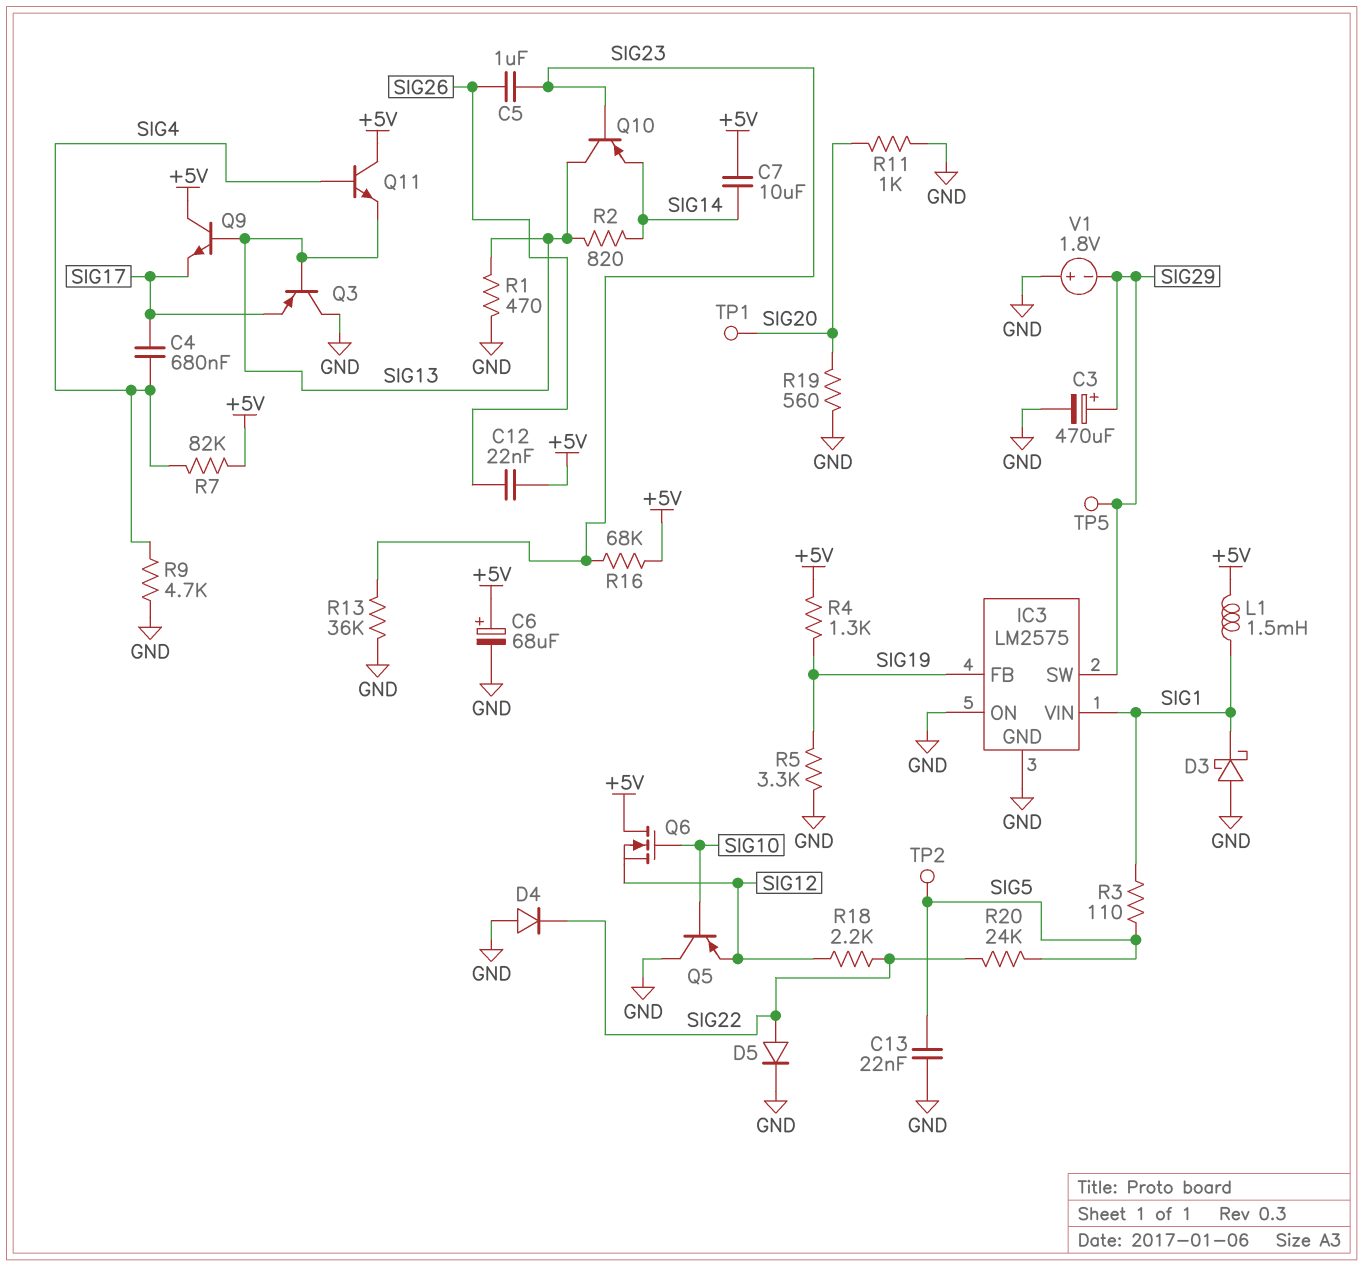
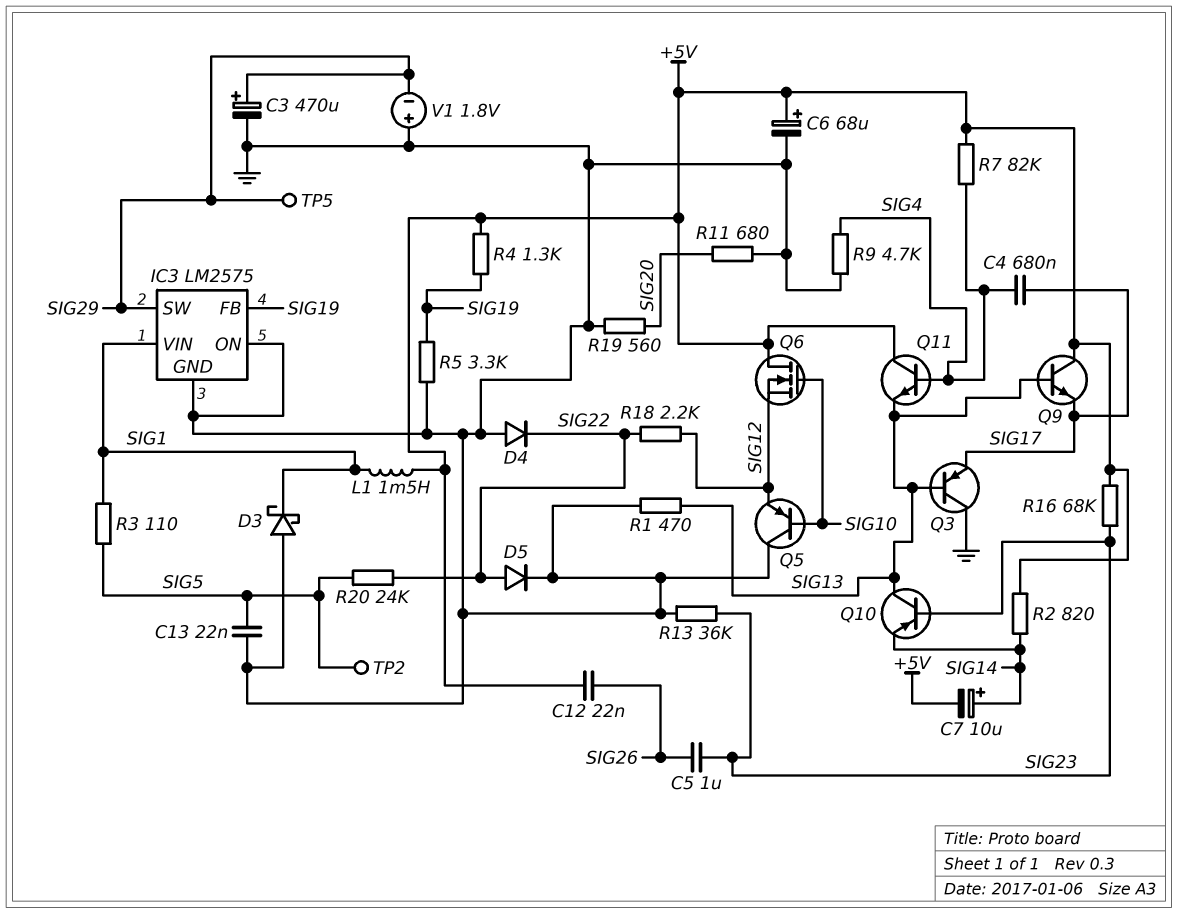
C7: 10uF (+5V, SIG14) -> 10uF (plus SIG14, minus +5V)
R2: 820 (SIG13, SIG14) -> 820 (+5V, SIG14)
R11: 1k (GND, SIG20) -> 680 (GND, SIG20)
TP1: test point (SIG20) -> none

